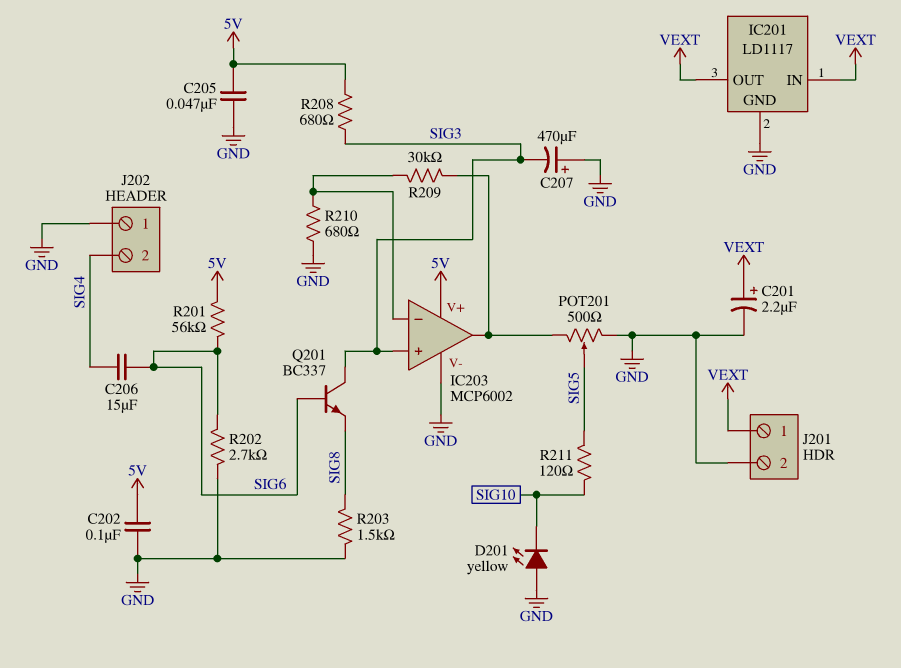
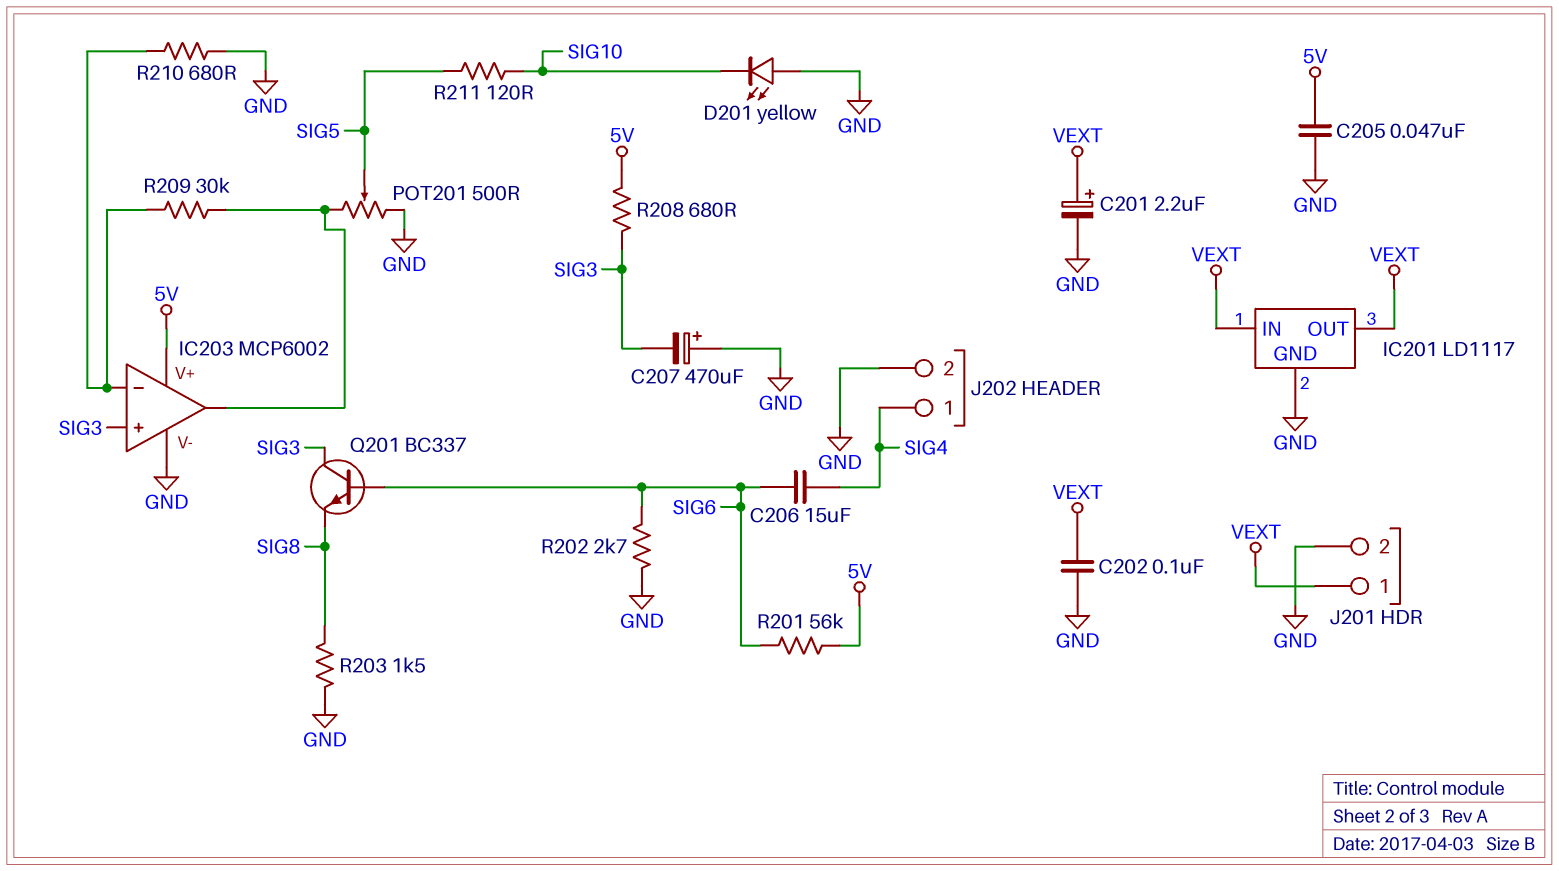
C202: 100nF (5V, GND) -> 100nF (GND, VEXT)
J202 pin 1: GND -> SIG4
J202 pin 2: SIG4 -> GND

